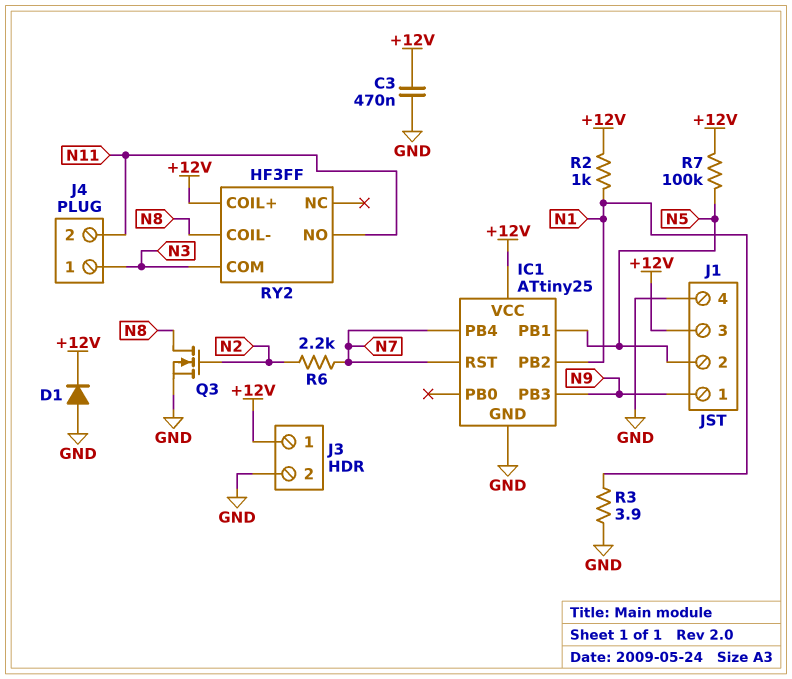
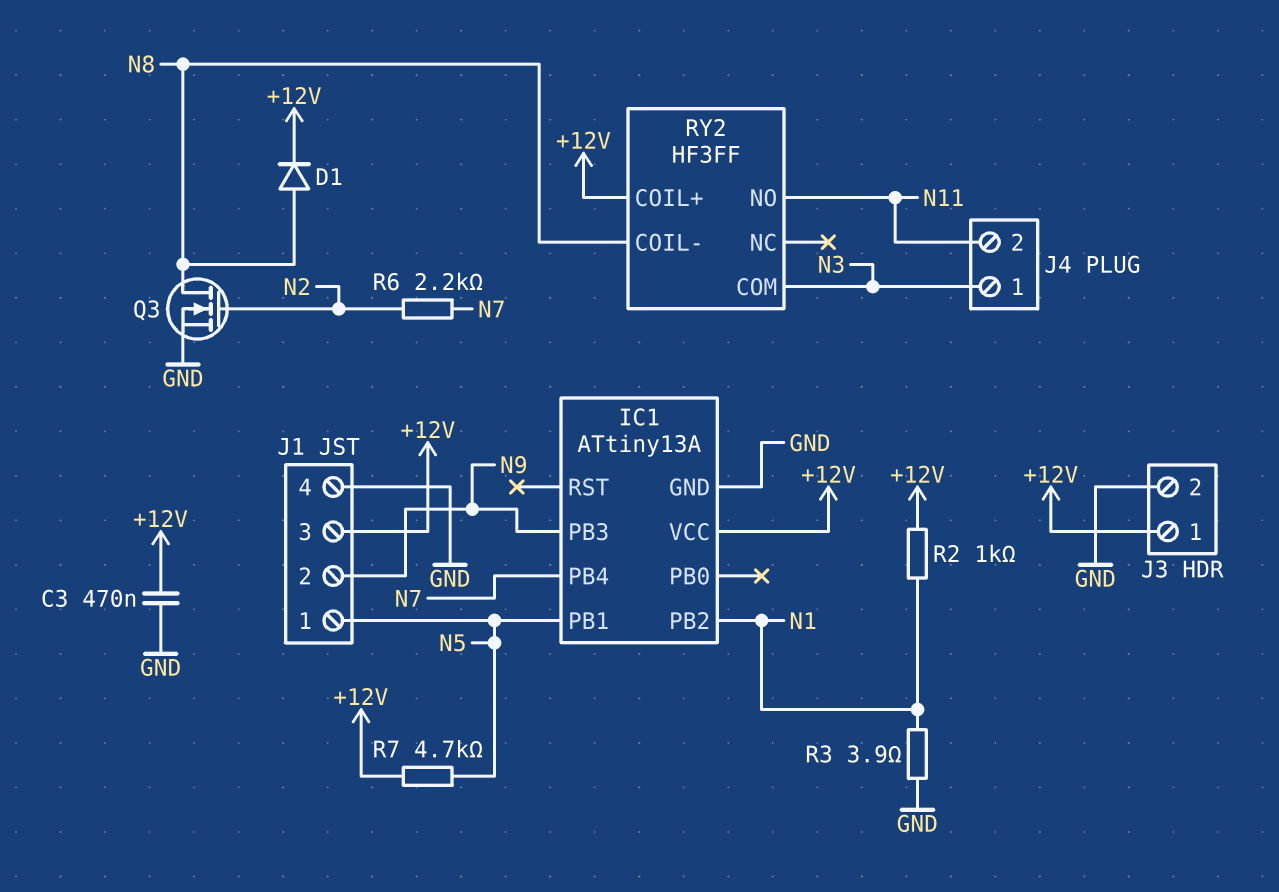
D1: diode (A GND, K +12V) -> diode (A N8, K +12V)
IC1: ATtiny25 -> ATtiny13A
IC1 pin RST: N7 -> none
J1 pin 1: N9 -> N5
J1 pin 2: N5 -> N9
R7: 100k (+12V, N5) -> 4.7k (+12V, N5)

